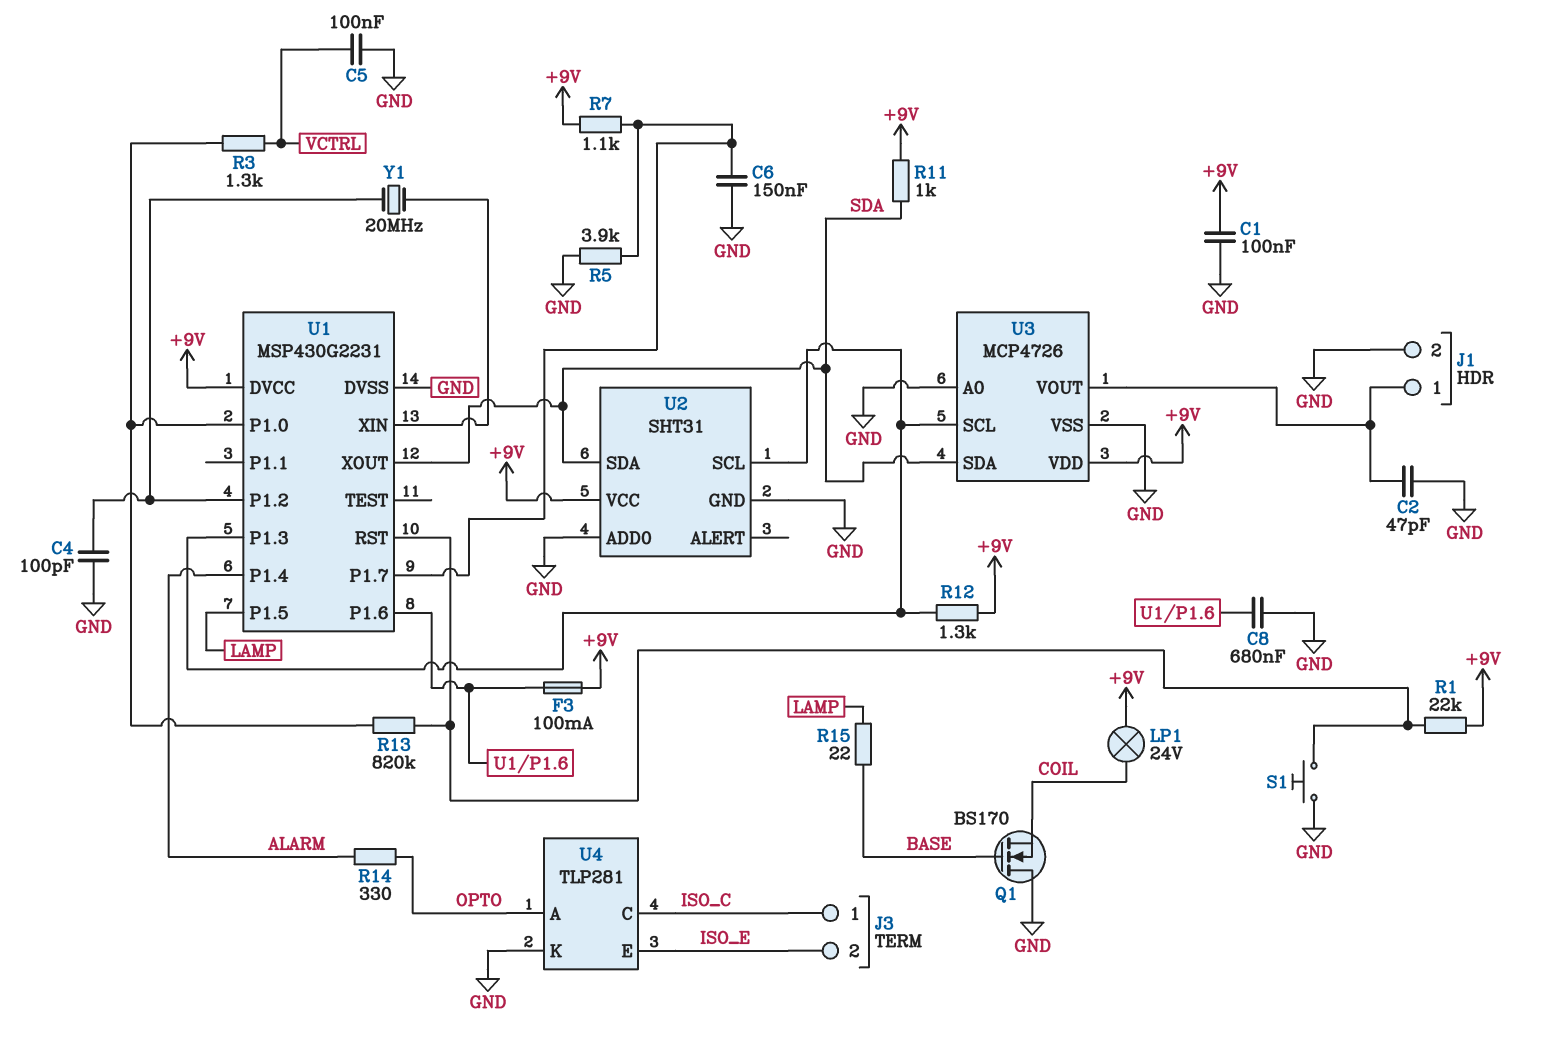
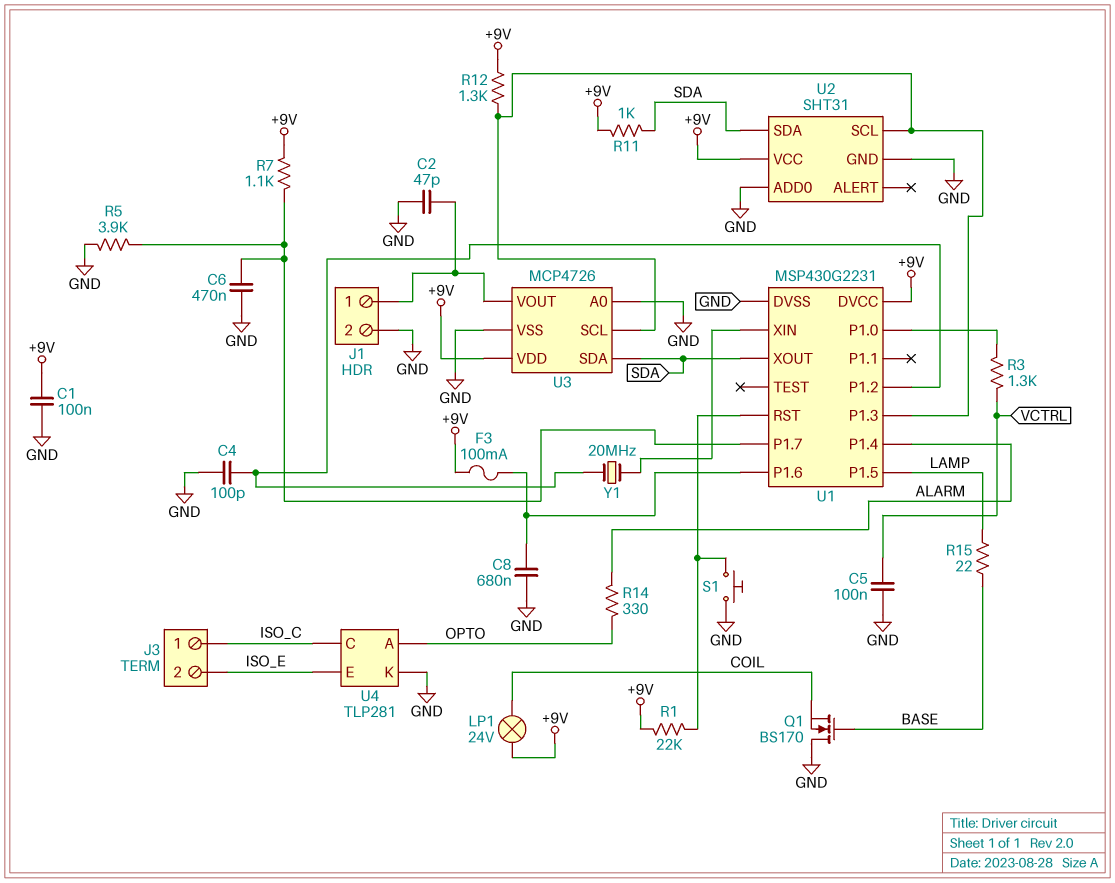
C6: 150nF (GND, U1/P1.7) -> 470nF (GND, U1/P1.7)
R13: 820k (U1/P1.0, U1/RST) -> none

